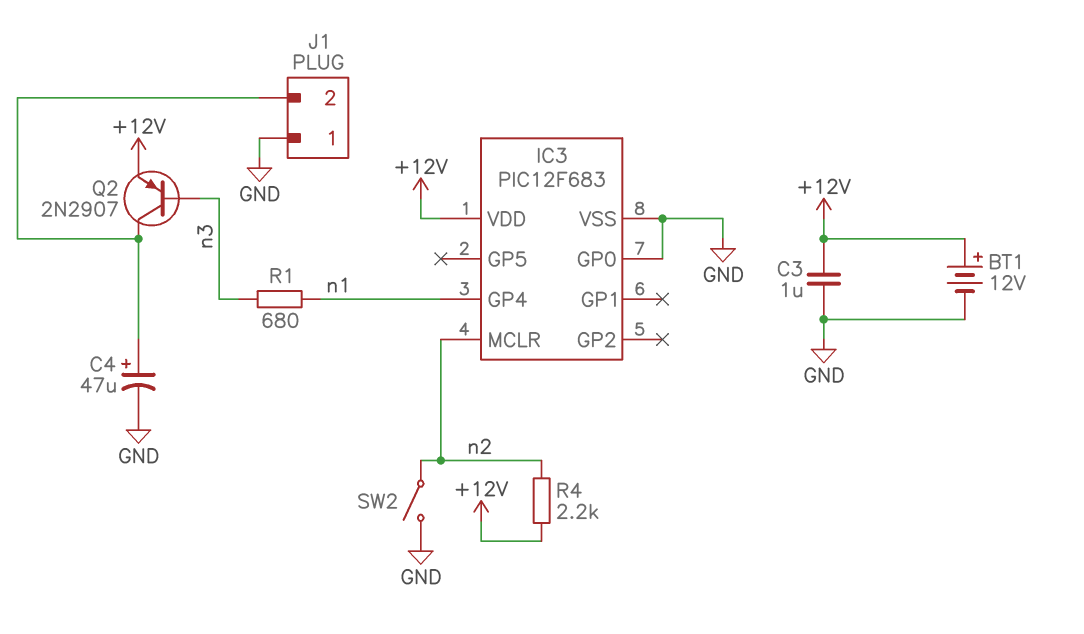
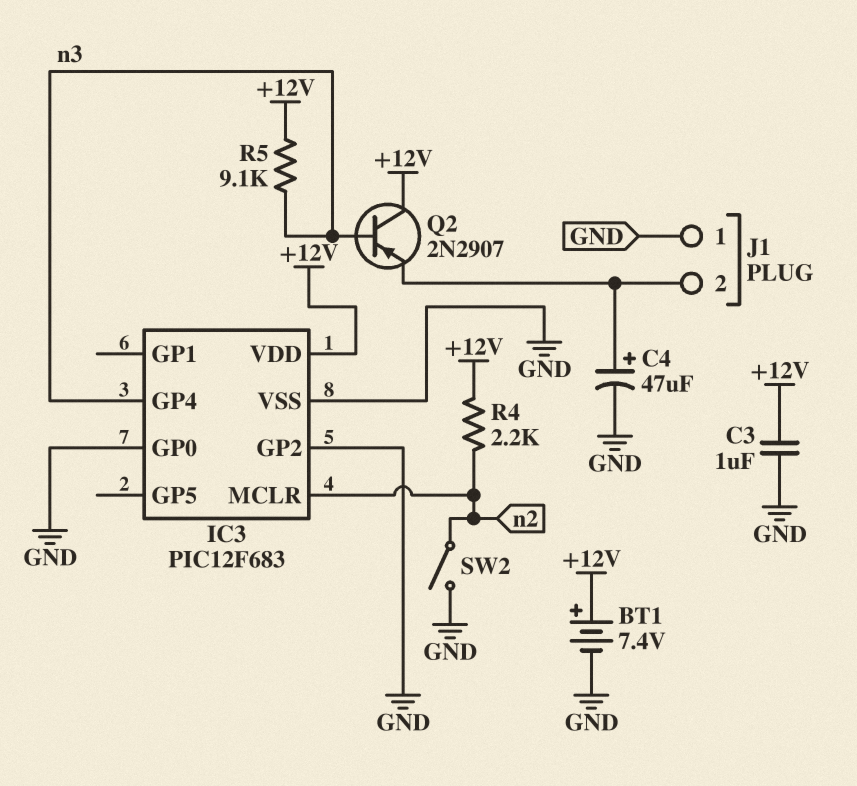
BT1: 12V (plus +12V, minus GND) -> 7.4V (plus +12V, minus GND)
IC3 pin GP2: none -> GND
IC3 pin GP4: n1 -> n3
Q2: PNP 2N2907 (B n3, C J1/2, E +12V) -> PNP 2N2907 (B n3, C +12V, E J1/2)
R1: 680 (n1, n3) -> none
R5: none -> 9.1k (+12V, n3)

